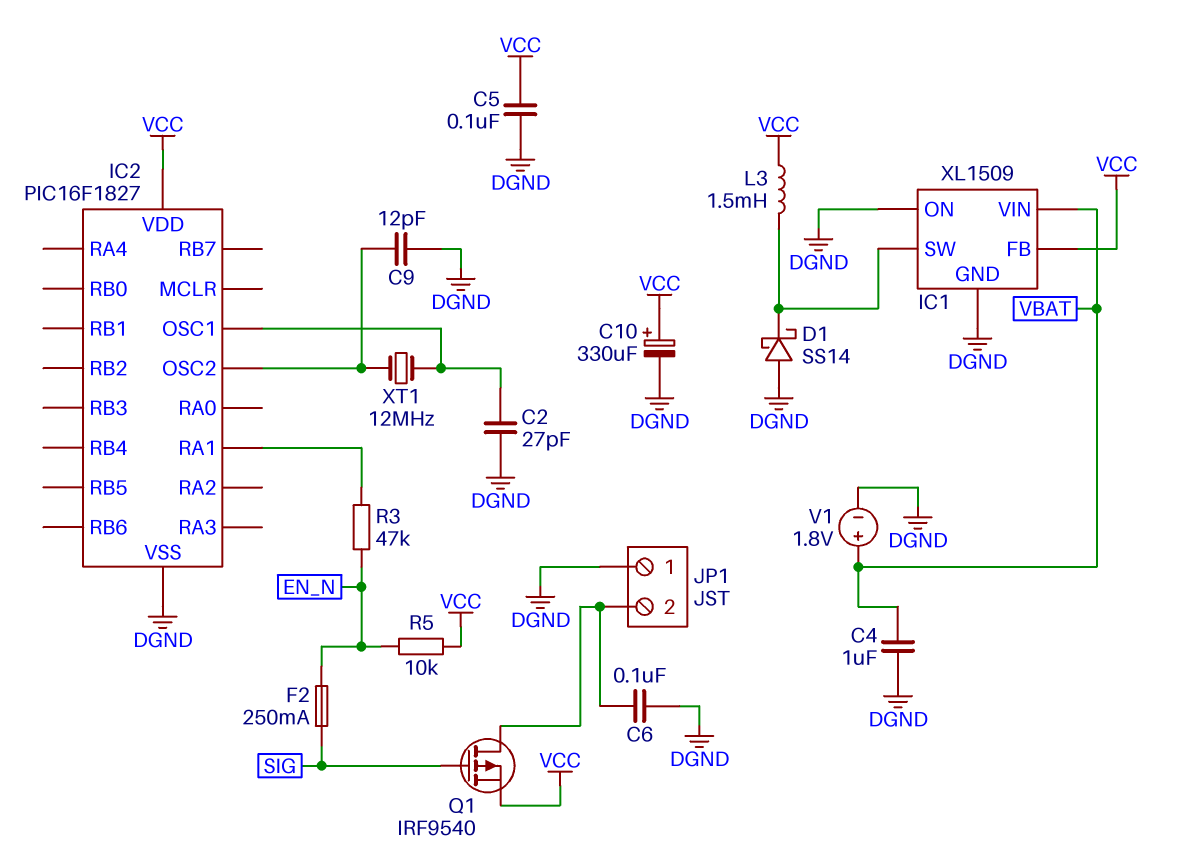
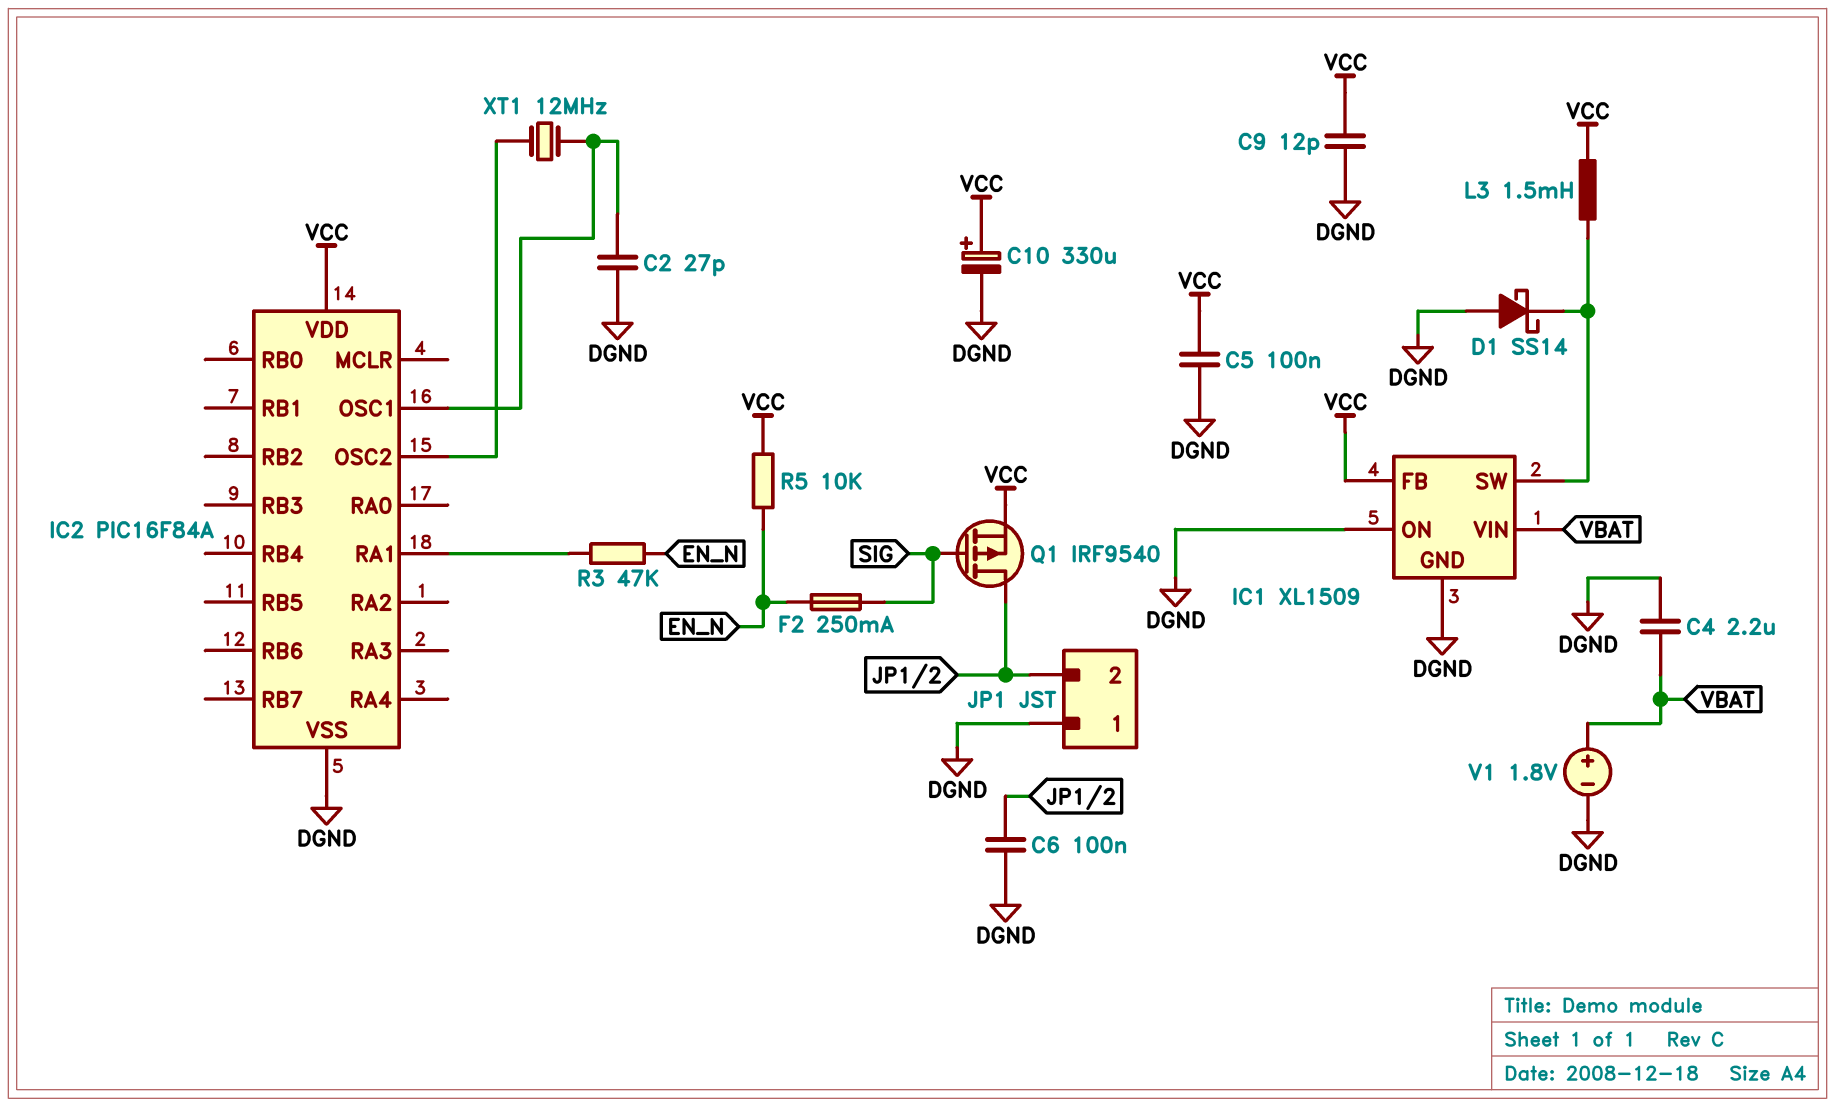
C4: 1uF (DGND, VBAT) -> 2.2uF (DGND, VBAT)
C9: 12pF (DGND, IC2/OSC2) -> 12pF (DGND, VCC)
IC2: PIC16F1827 -> PIC16F84A

